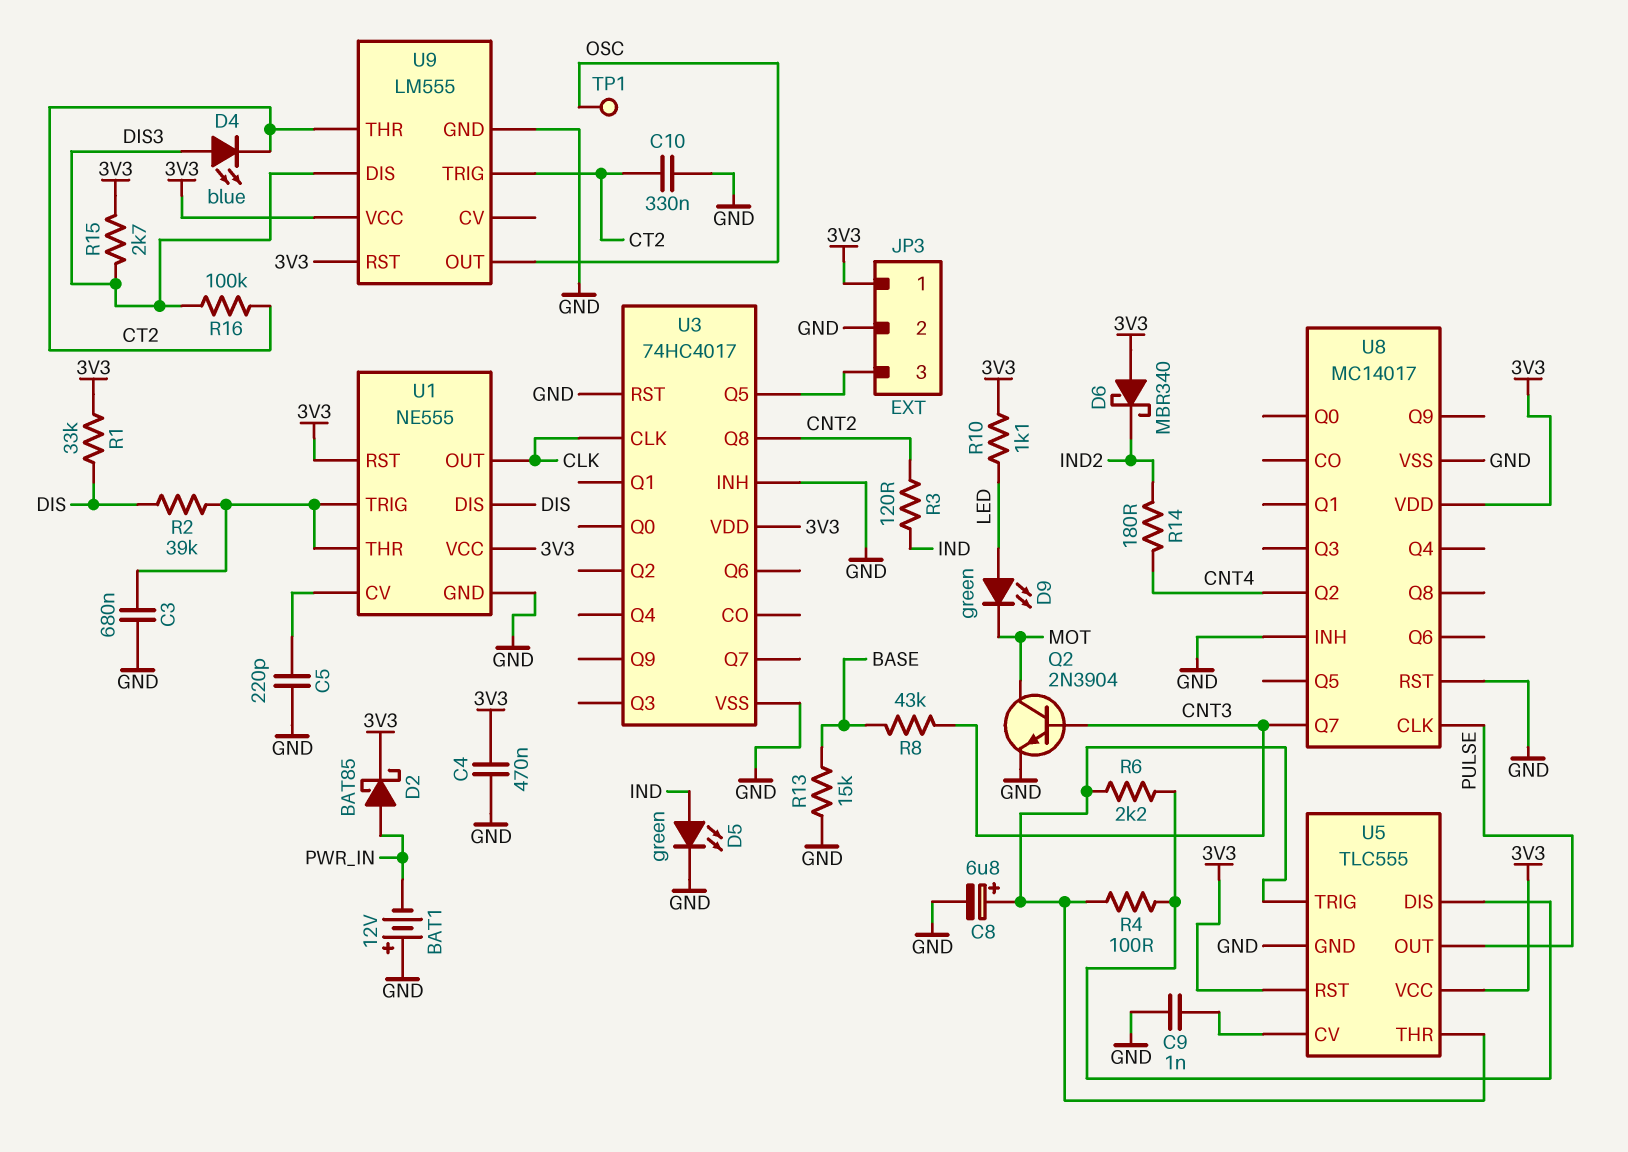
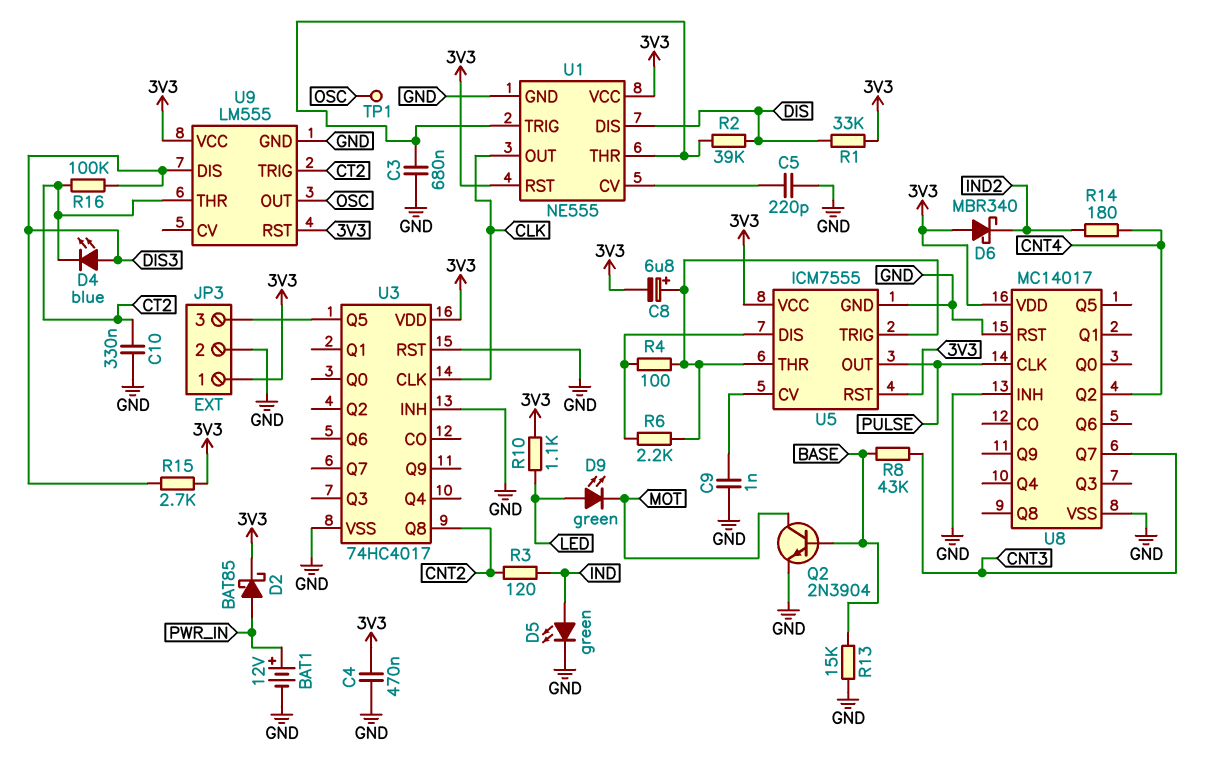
BAT1: 12V (plus GND, minus PWR_IN) -> 12V (plus PWR_IN, minus GND)
C8: 6.8uF (plus U5/THR, minus GND) -> 6.8uF (plus U5/THR, minus 3V3)
Q2: NPN 2N3904 (B CNT3, C MOT, E GND) -> NPN 2N3904 (B BASE, C MOT, E GND)
U5: TLC555 -> ICM7555

